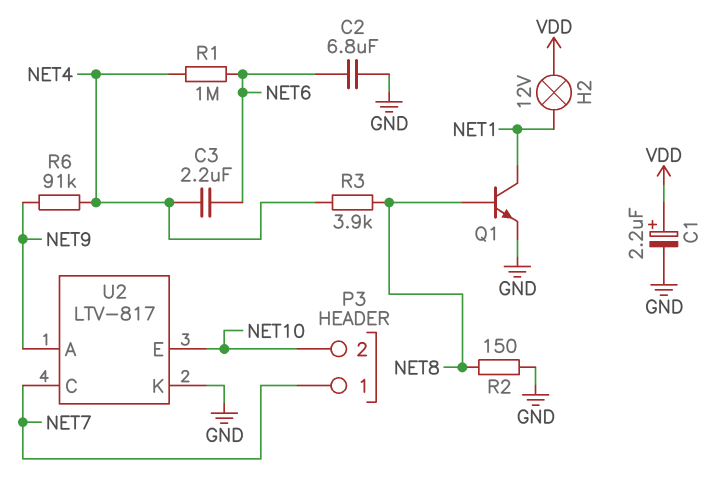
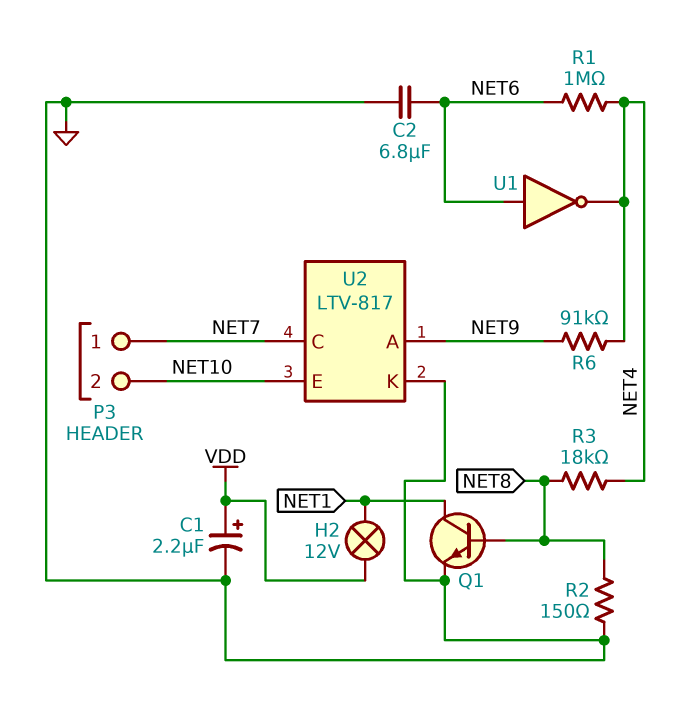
C3: 2.2uF (NET4, NET6) -> none
R3: 3.9k (NET4, NET8) -> 18k (NET4, NET8)
U1: none -> NOT (in NET6, out NET4)

